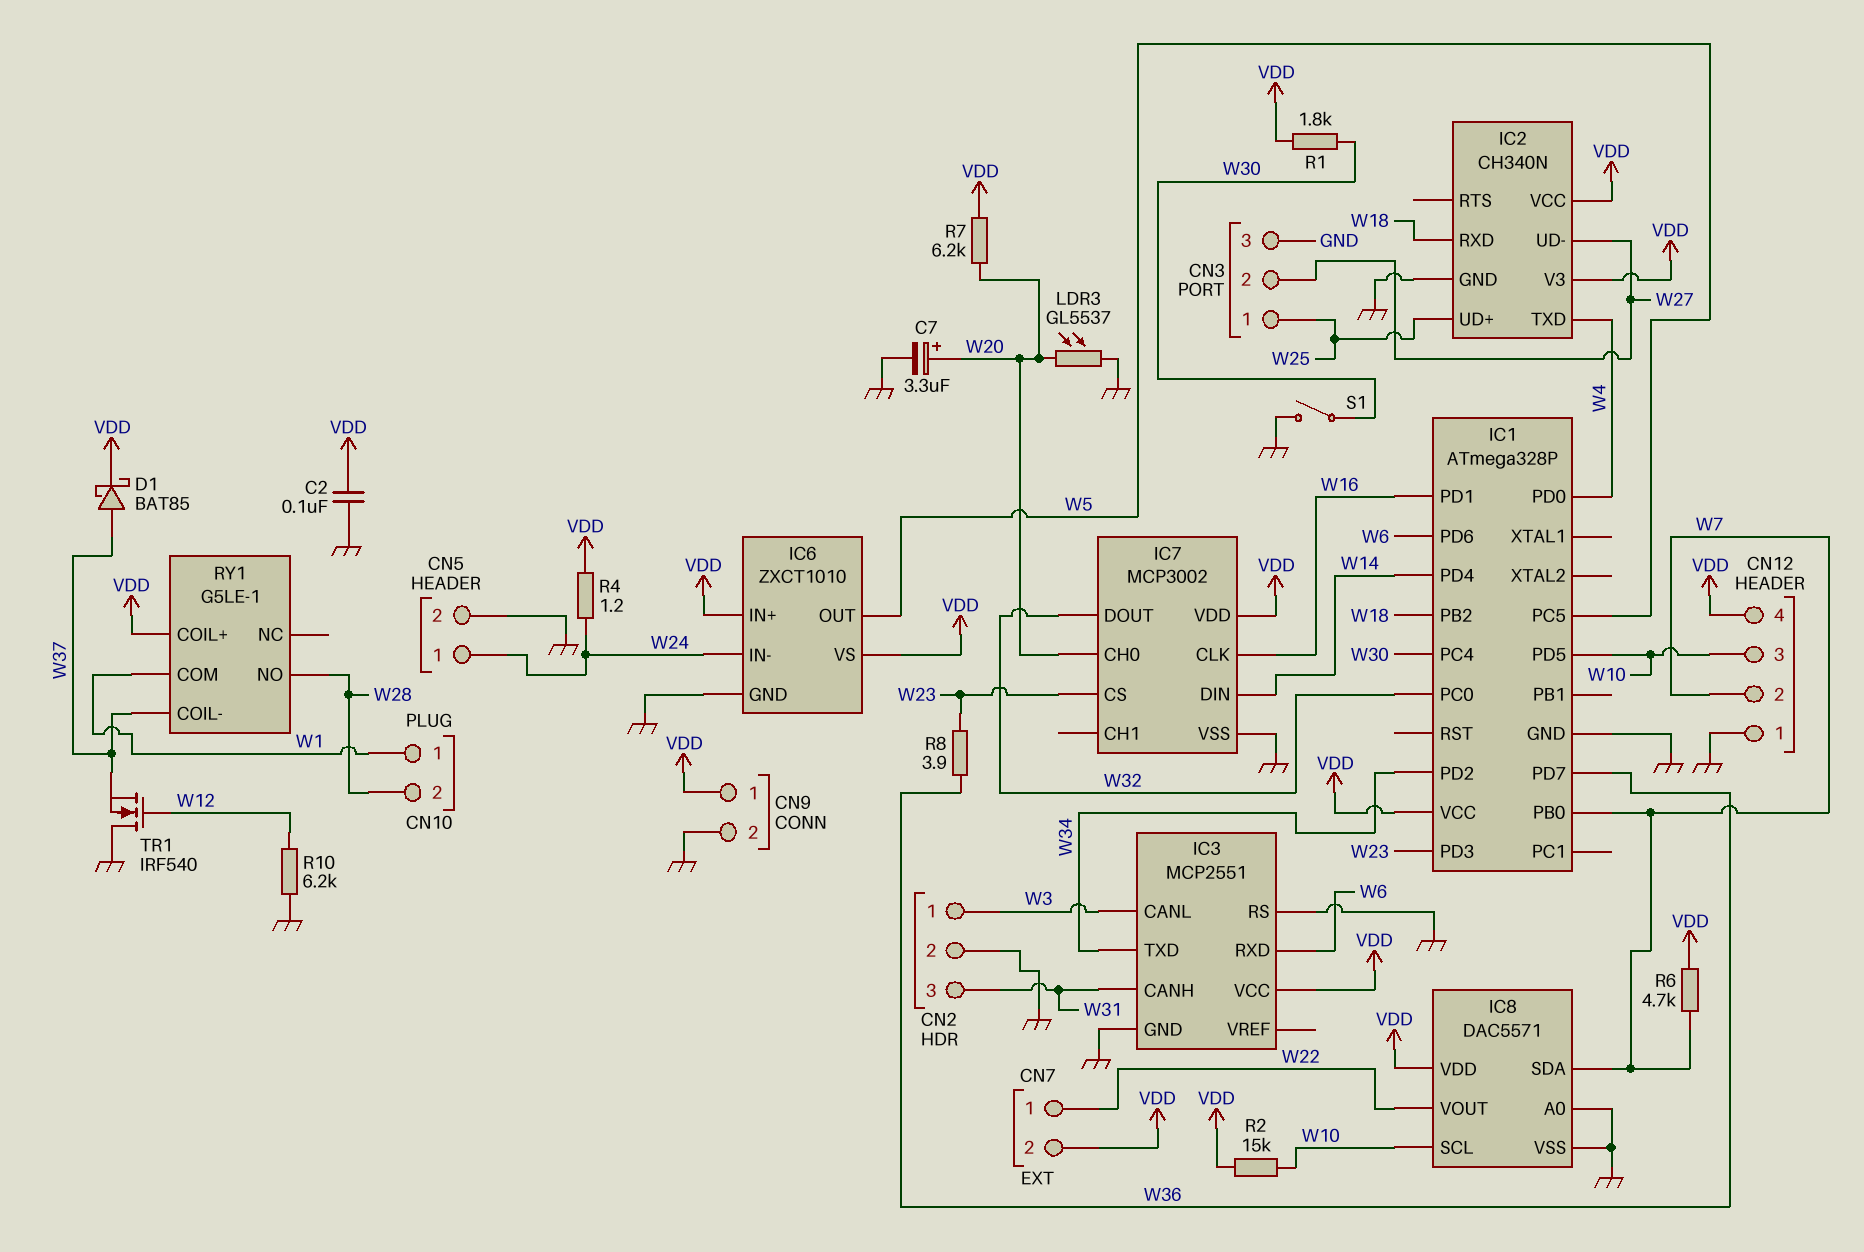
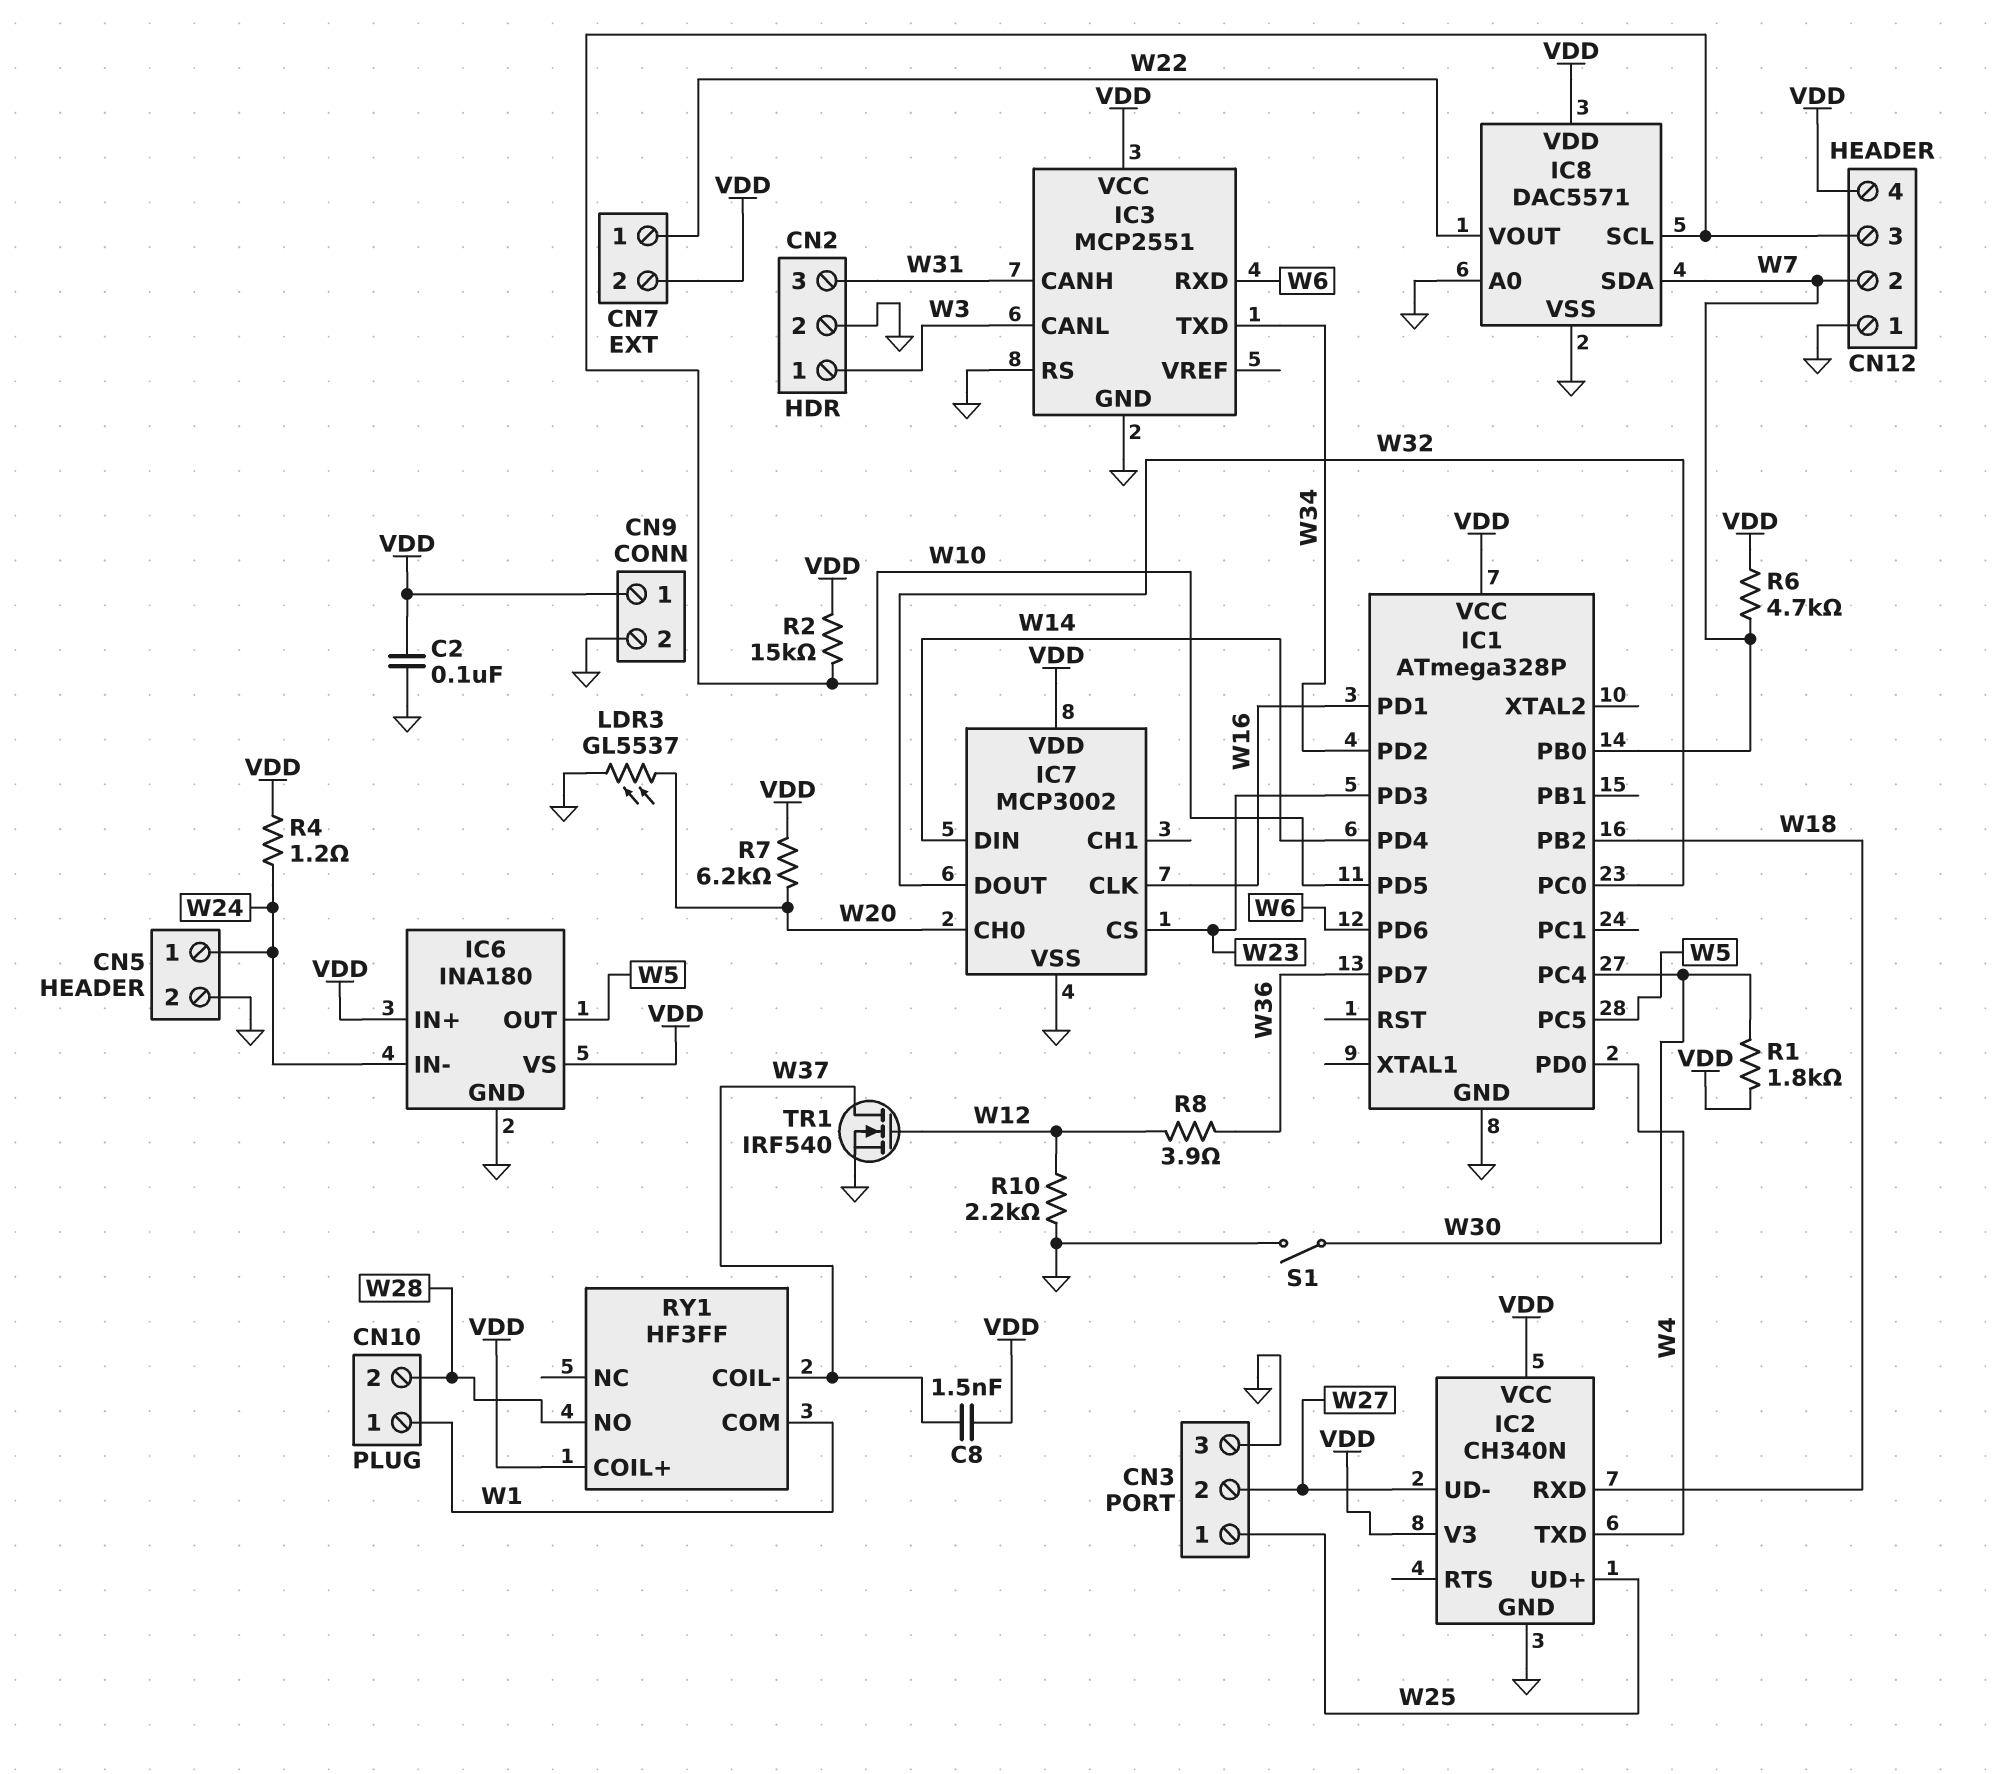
C7: 3.3uF (plus W20, minus GND) -> none
C8: none -> 1.5nF (VDD, W37)
D1: schottky BAT85 (A W37, K VDD) -> none
IC6: ZXCT1010 -> INA180
R8: 3.9 (W23, W36) -> 3.9 (W12, W36)
R10: 6.2k (GND, W12) -> 2.2k (GND, W12)
RY1: G5LE-1 -> HF3FF
TR1: NMOS IRF540 (G W12, D GND, S W37) -> NMOS IRF540 (G W12, D W37, S GND)

